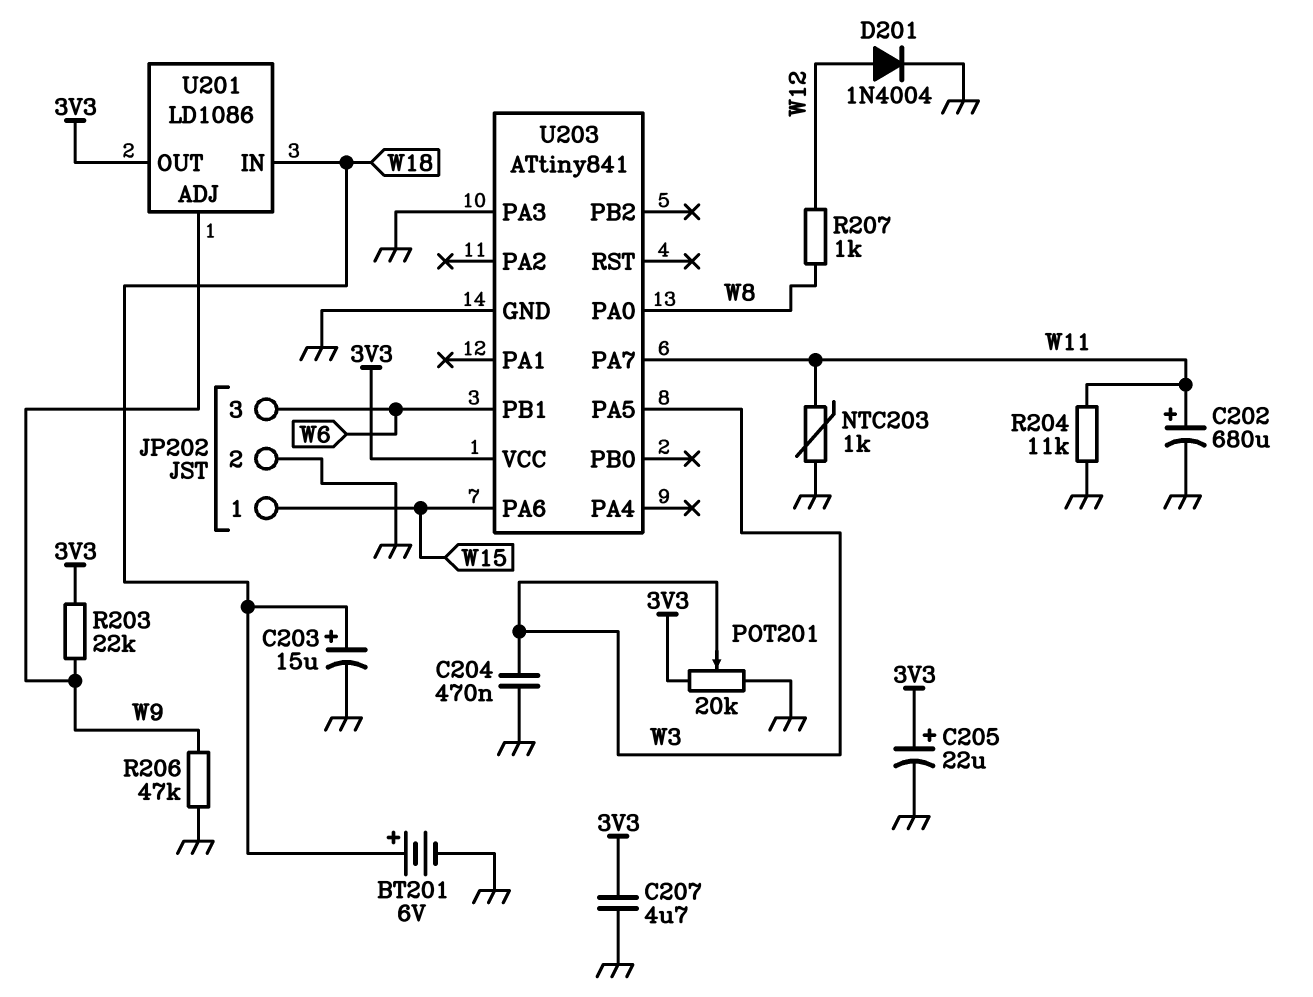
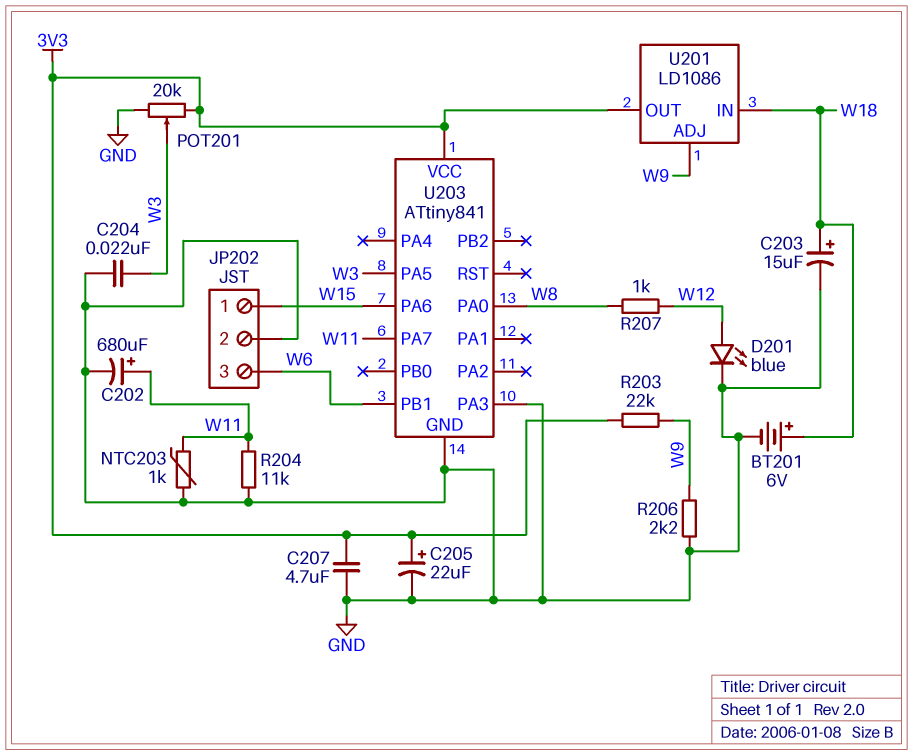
C204: 470nF (GND, W3) -> 22nF (GND, W3)
D201: diode 1N4004 (A W12, K GND) -> LED blue (A W12, K GND)
R206: 47k (GND, W9) -> 2.2k (GND, W9)

